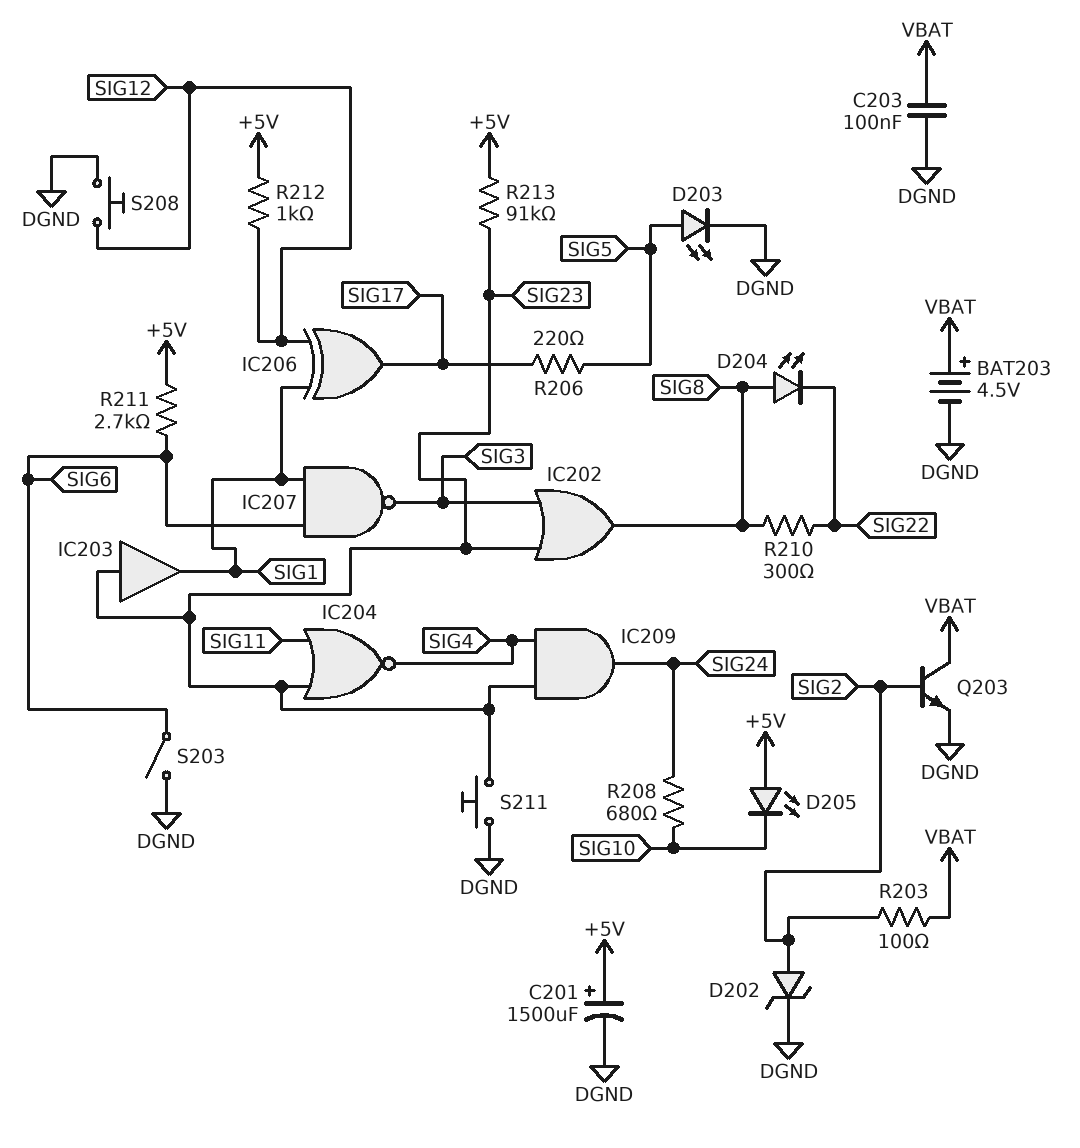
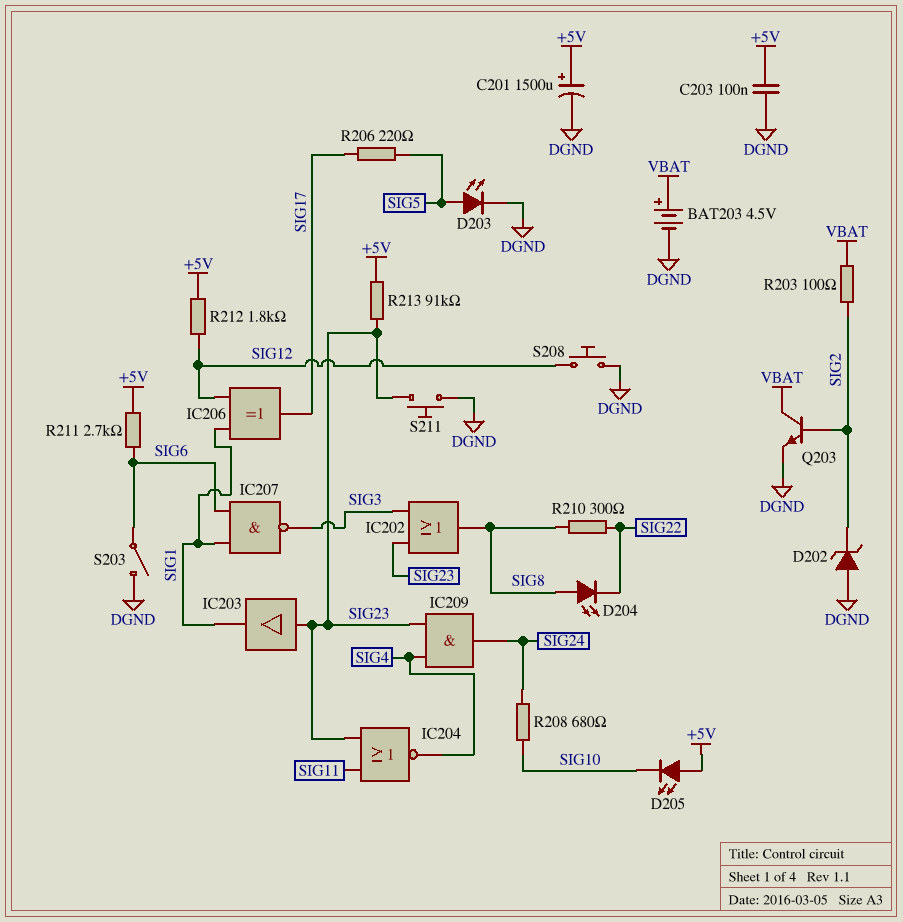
C203: 100nF (DGND, VBAT) -> 100nF (+5V, DGND)
D202: zener (A SIG2, K DGND) -> zener (A DGND, K SIG2)
R212: 1k (+5V, SIG12) -> 1.8k (+5V, SIG12)

